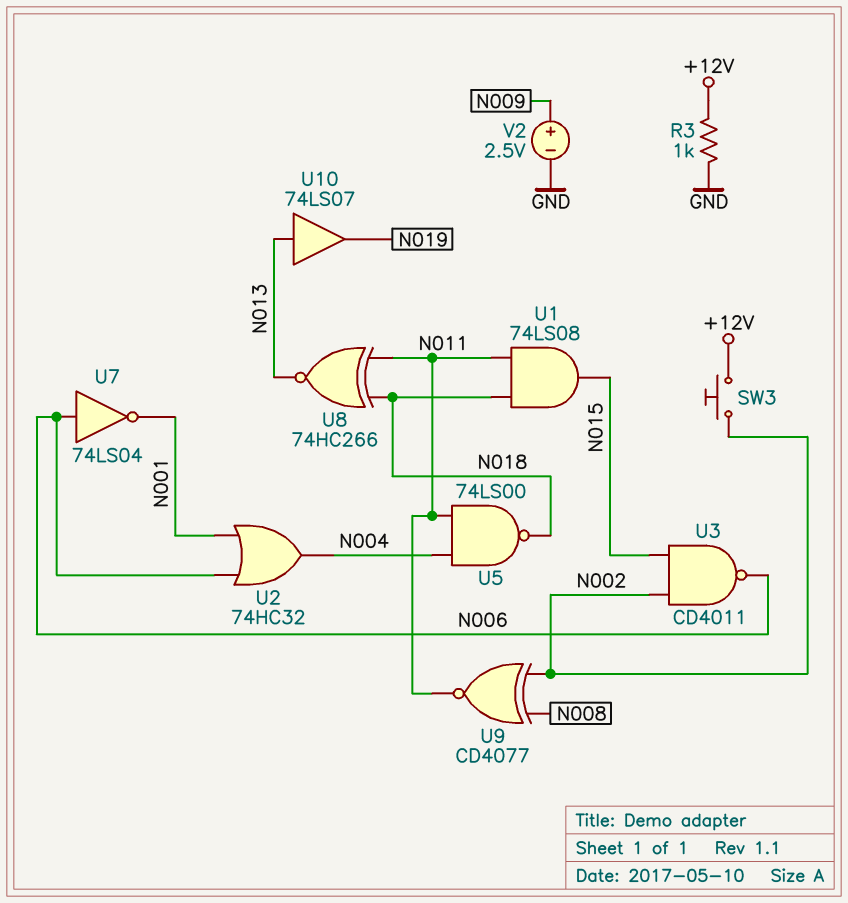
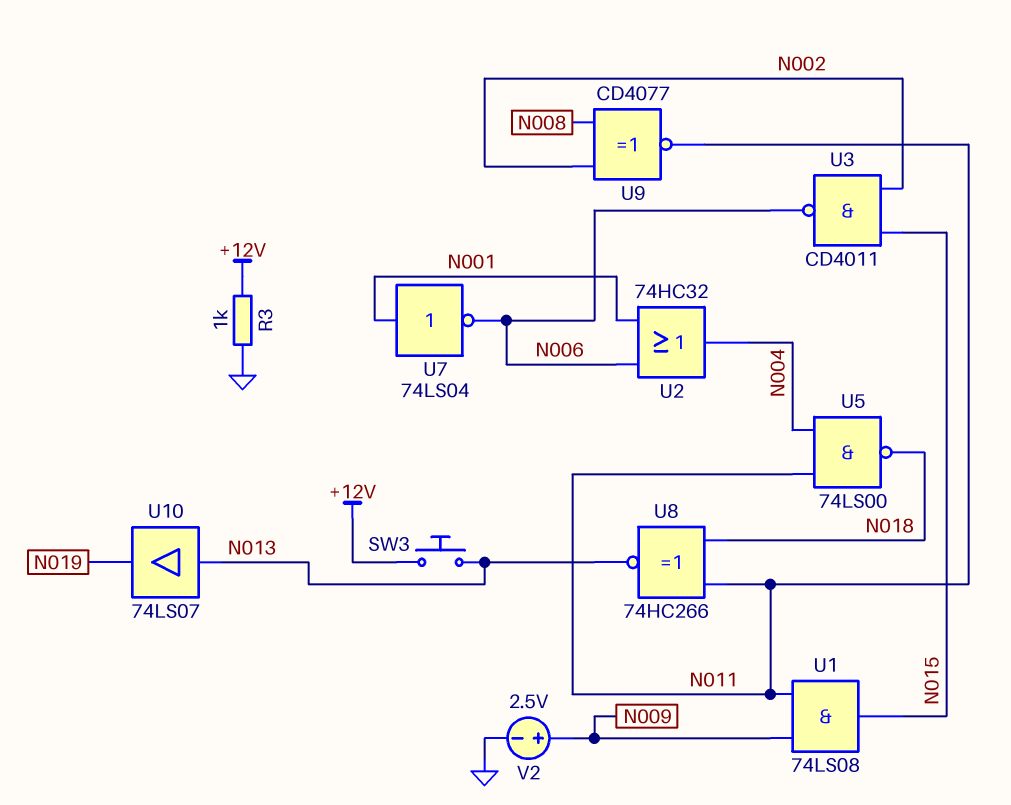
SW3: button (+12V, N002) -> button (+12V, N013)
U1: AND 74LS08 (in N011, in N018, out N015) -> AND 74LS08 (in N009, in N011, out N015)
U7: NOT 74LS04 (in N006, out N001) -> NOT 74LS04 (in N001, out N006)

